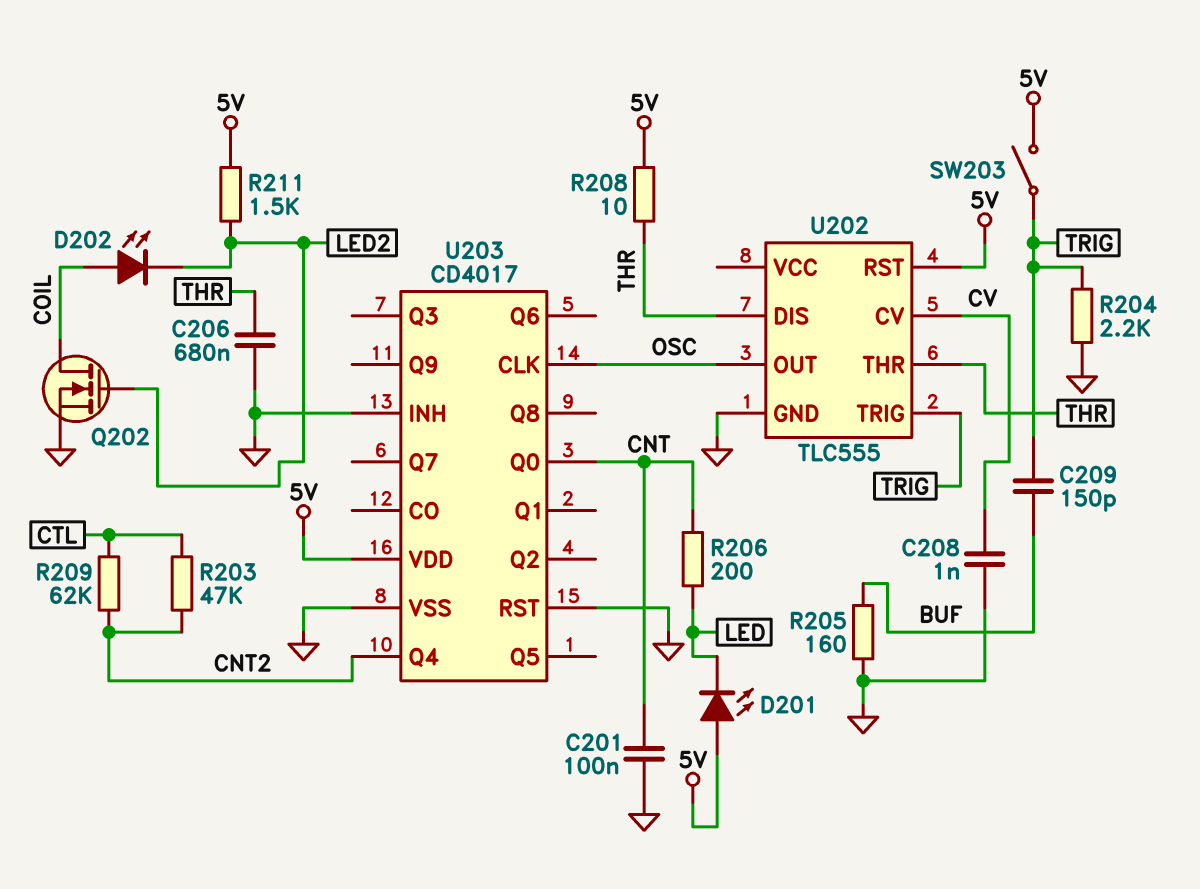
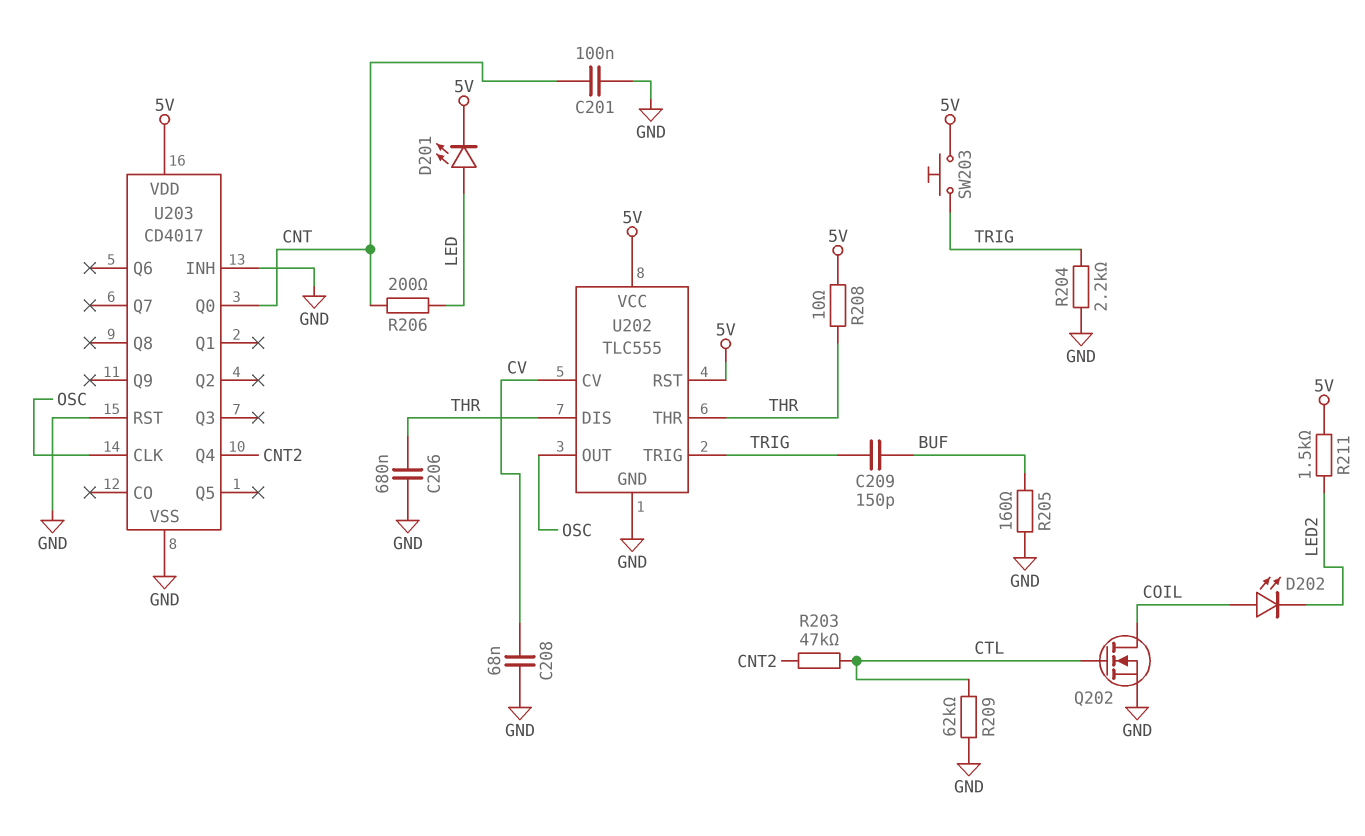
C208: 1nF (CV, GND) -> 68nF (CV, GND)
D201: LED (A 5V, K LED) -> LED (A LED, K 5V)
Q202: NMOS (G LED2, D COIL, S GND) -> NMOS (G CTL, D COIL, S GND)
R209: 62k (CNT2, CTL) -> 62k (CTL, GND)
SW203: switch (5V, TRIG) -> button (5V, TRIG)
U202 pin VCC: none -> 5V

